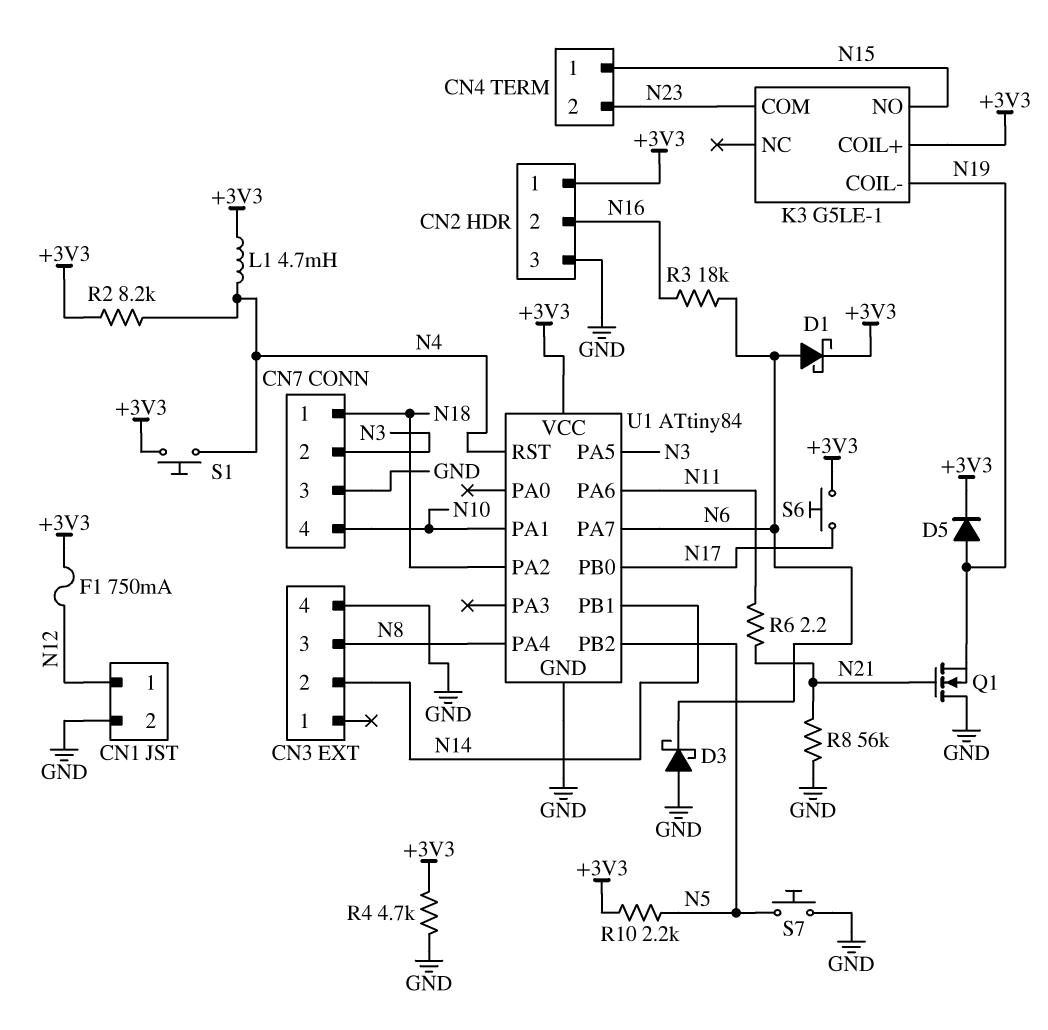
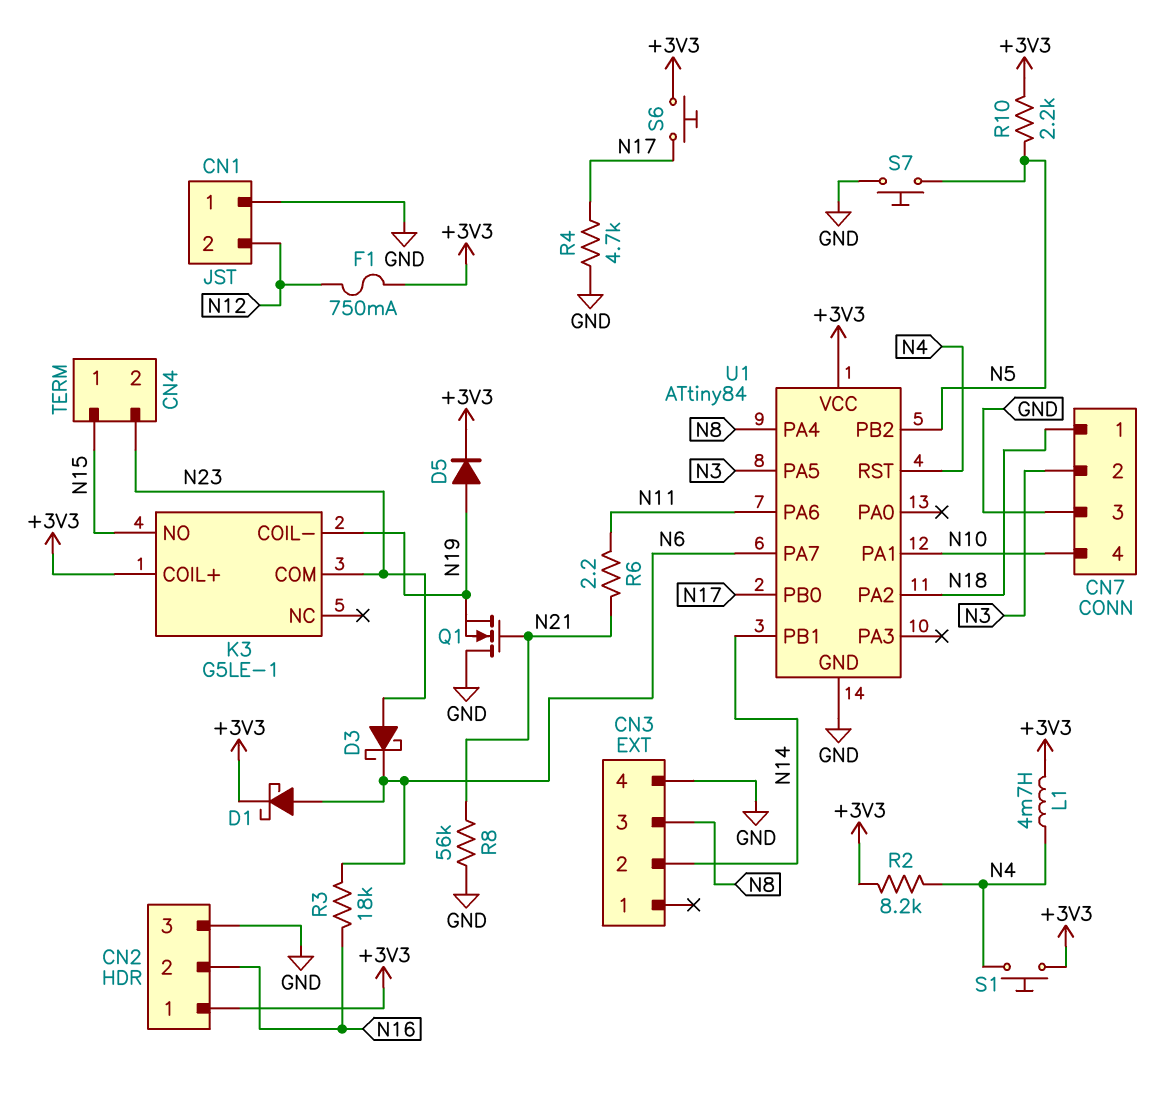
CN1 pin 1: N12 -> GND
CN1 pin 2: GND -> N12
D3: schottky (A GND, K N6) -> schottky (A N23, K N6)
R4: 4.7k (+3V3, GND) -> 4.7k (GND, N17)

